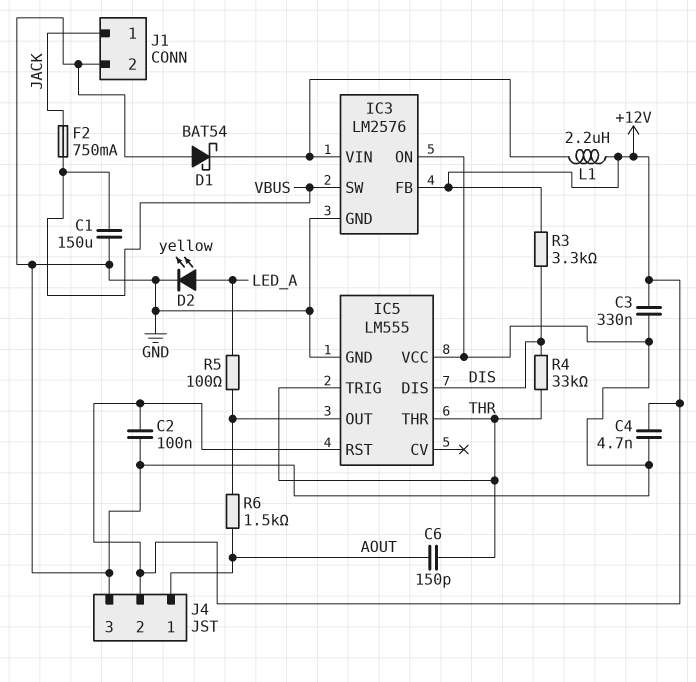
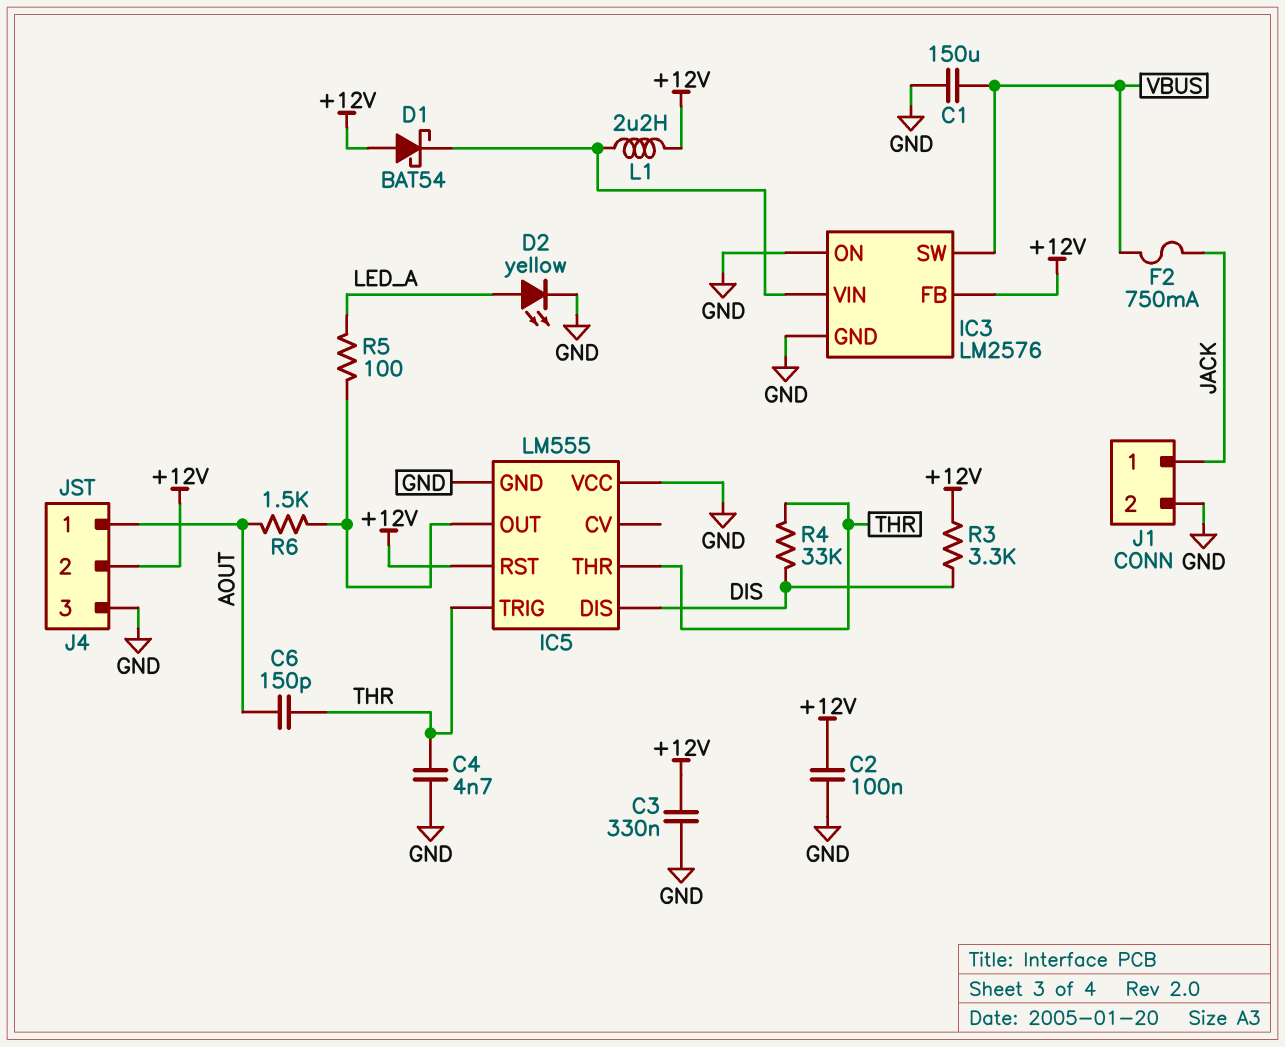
C4: 4.7nF (+12V, GND) -> 4.7nF (GND, THR)
D1: schottky BAT54 (A GND, K IC3/VIN) -> schottky BAT54 (A +12V, K IC3/VIN)

